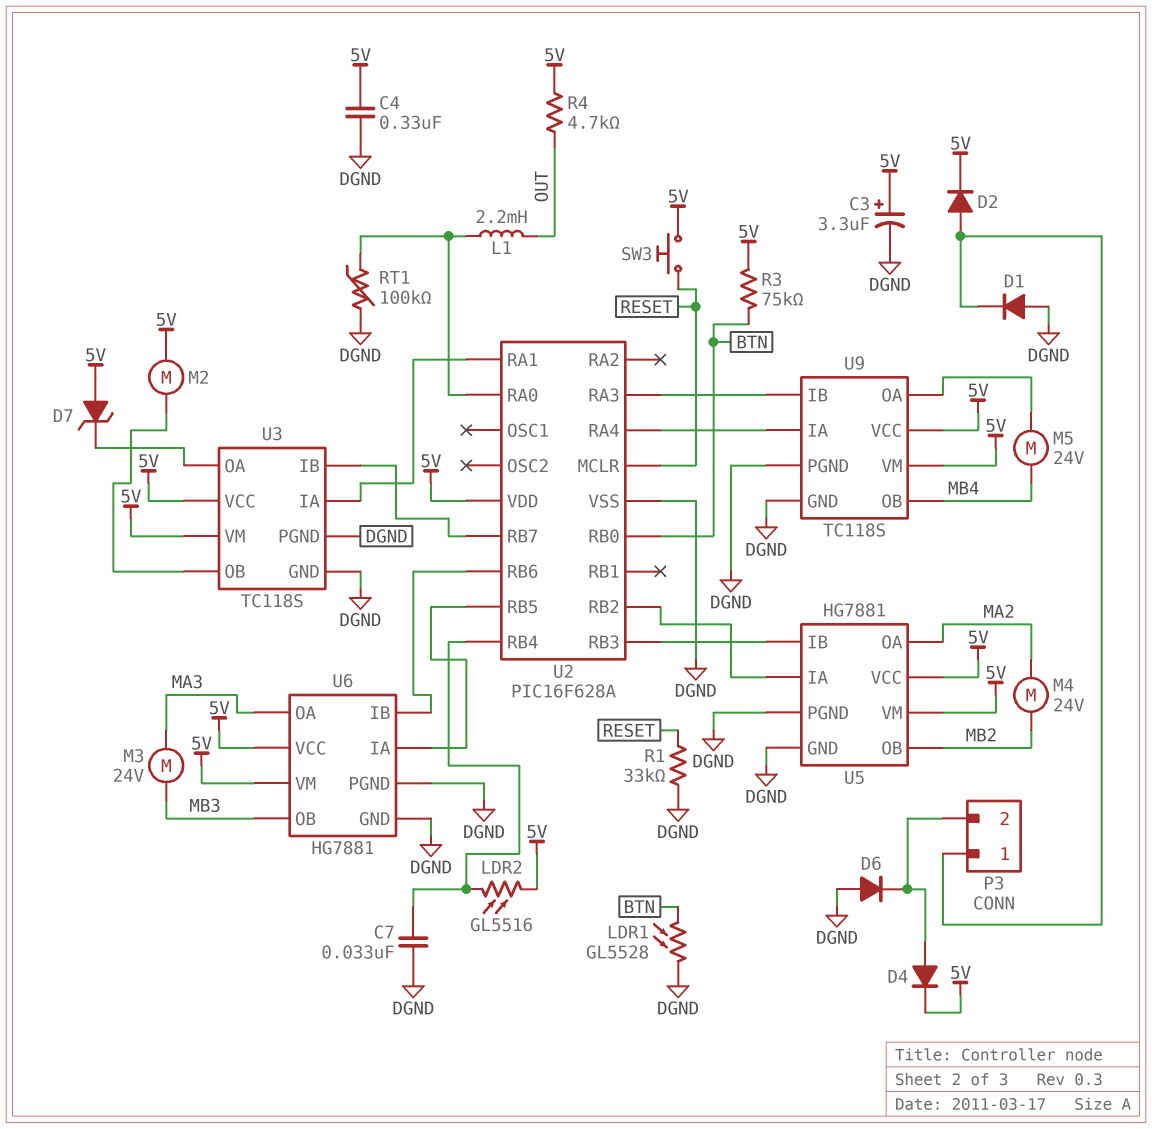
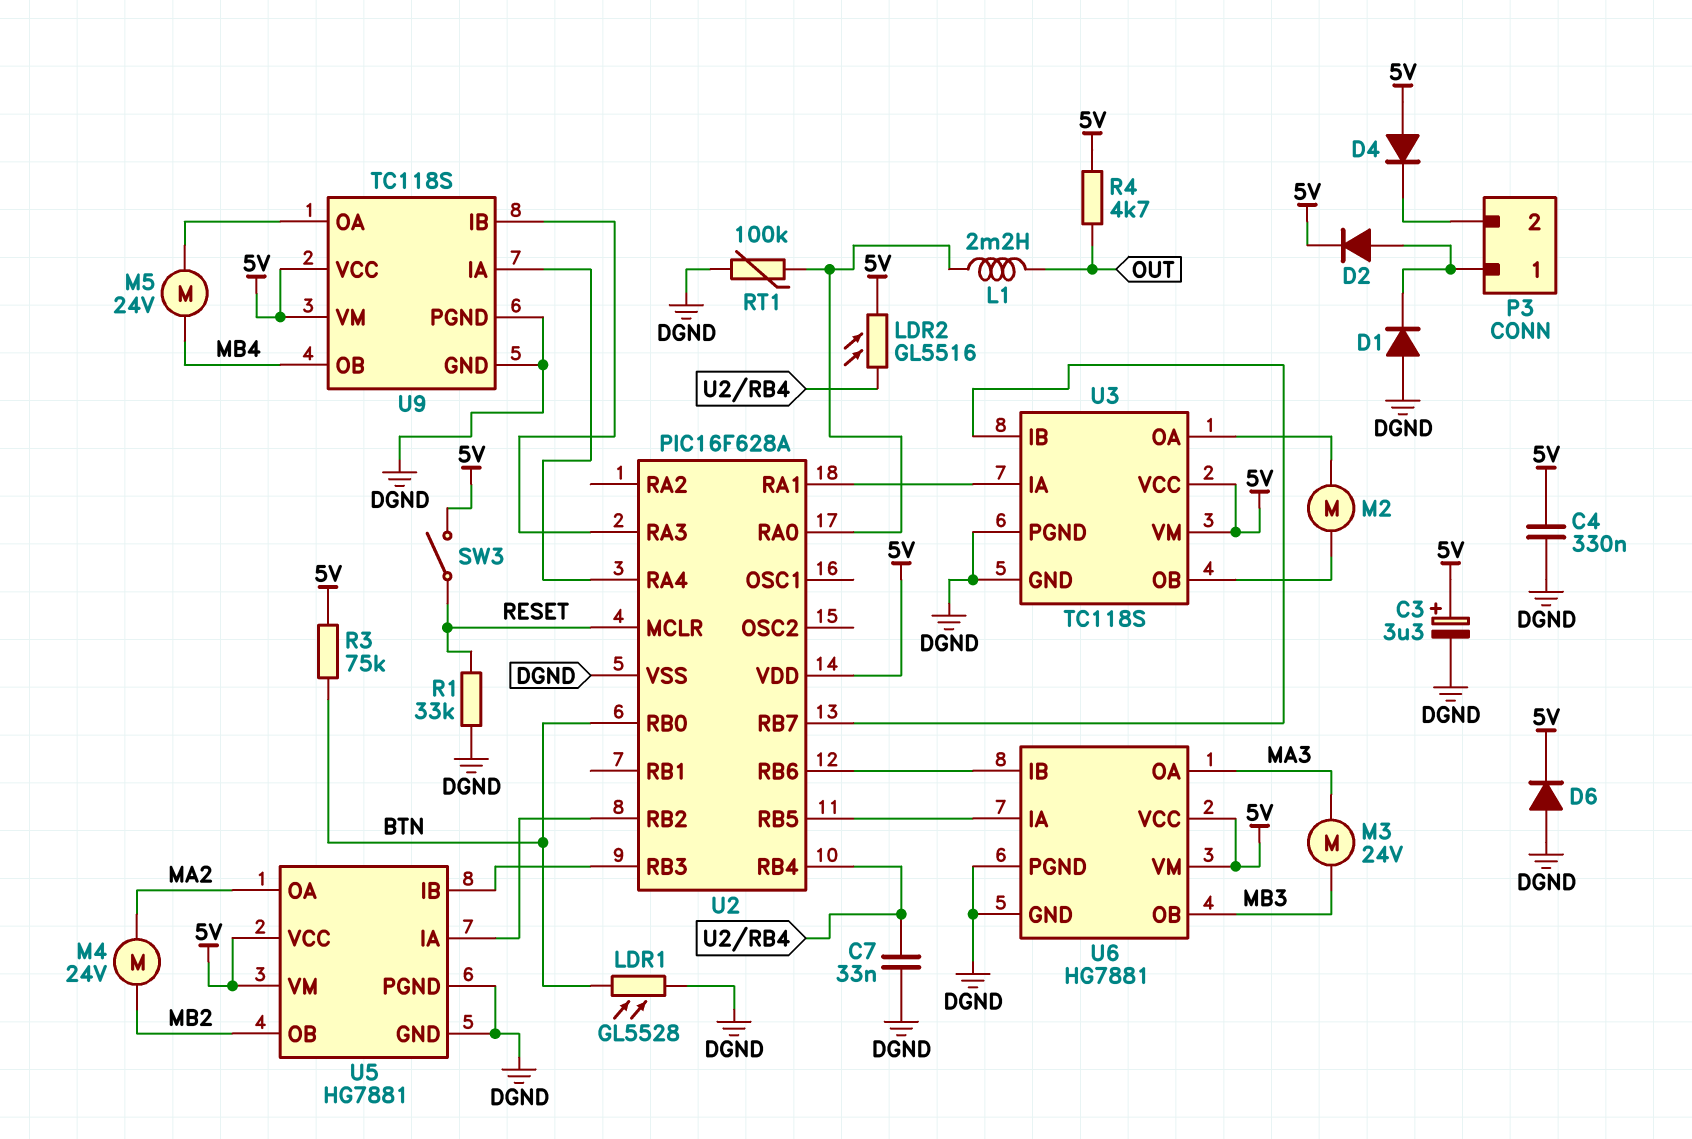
D4: diode (A P3/2, K 5V) -> diode (A 5V, K P3/2)
D6: diode (A DGND, K P3/2) -> diode (A DGND, K 5V)
D7: zener (A 5V, K U3/OA) -> none
M2: motor (5V, U3/OB) -> motor (U3/OA, U3/OB)
SW3: button (5V, RESET) -> switch (5V, RESET)

